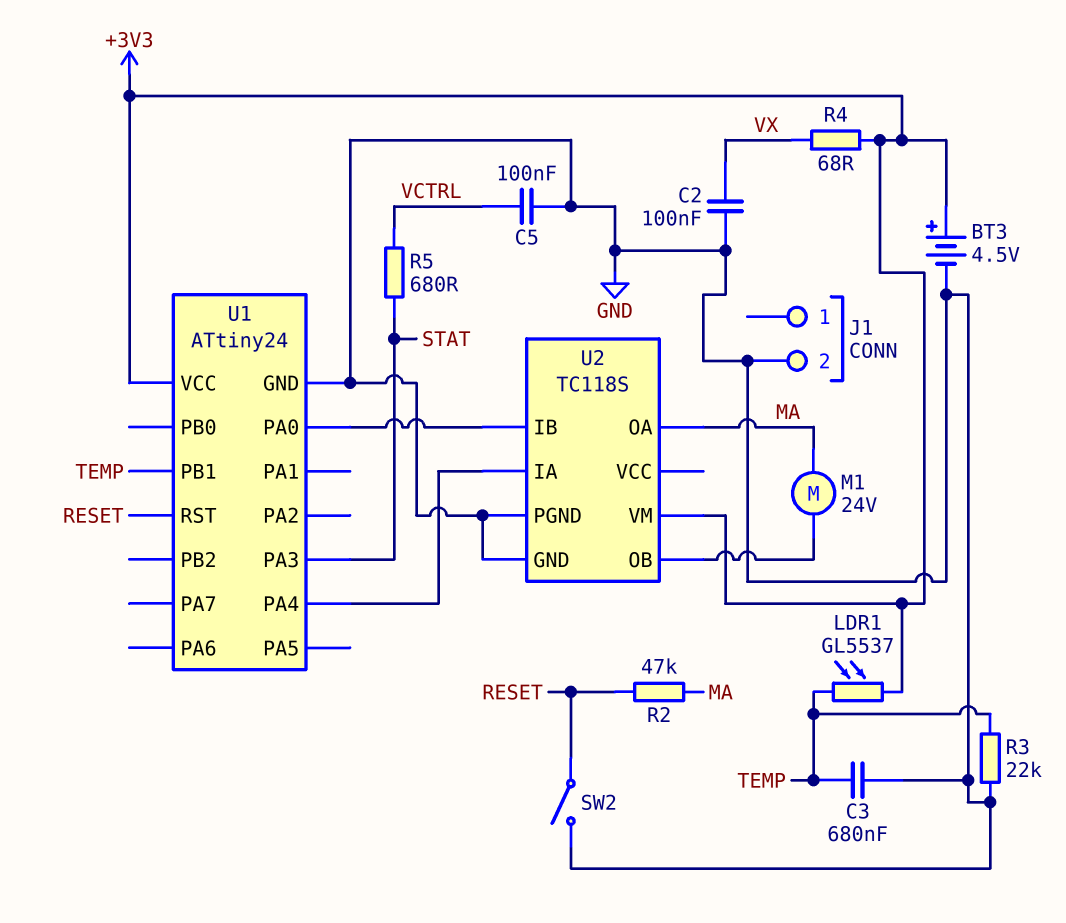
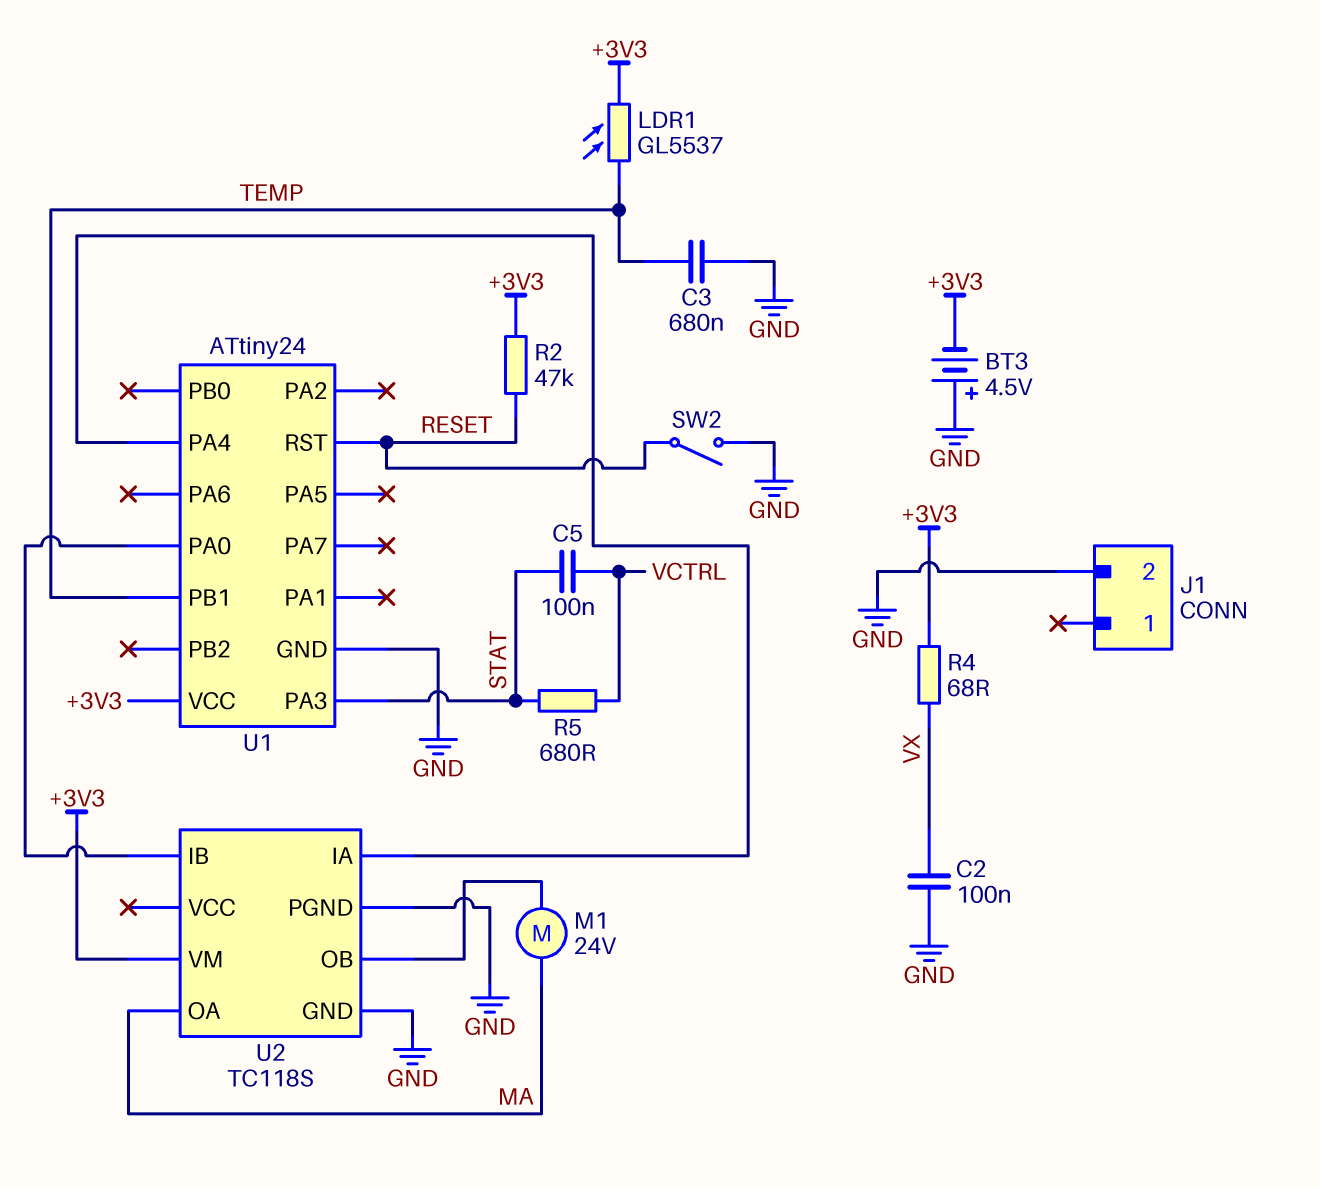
BT3: 4.5V (plus +3V3, minus GND) -> 4.5V (plus GND, minus +3V3)
C5: 100nF (GND, VCTRL) -> 100nF (STAT, VCTRL)
R2: 47k (MA, RESET) -> 47k (+3V3, RESET)
R3: 22k (GND, TEMP) -> none

